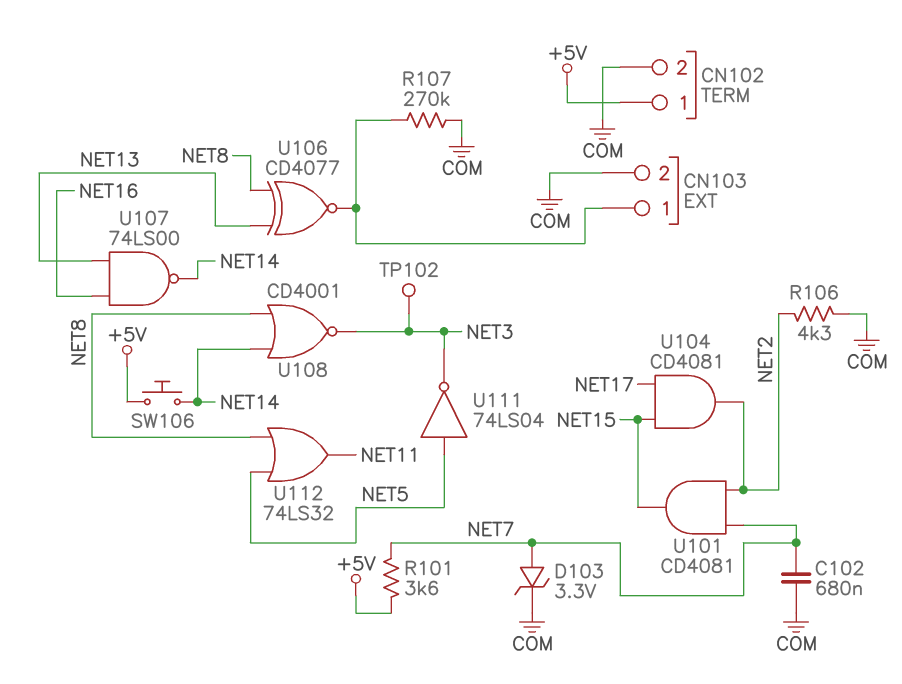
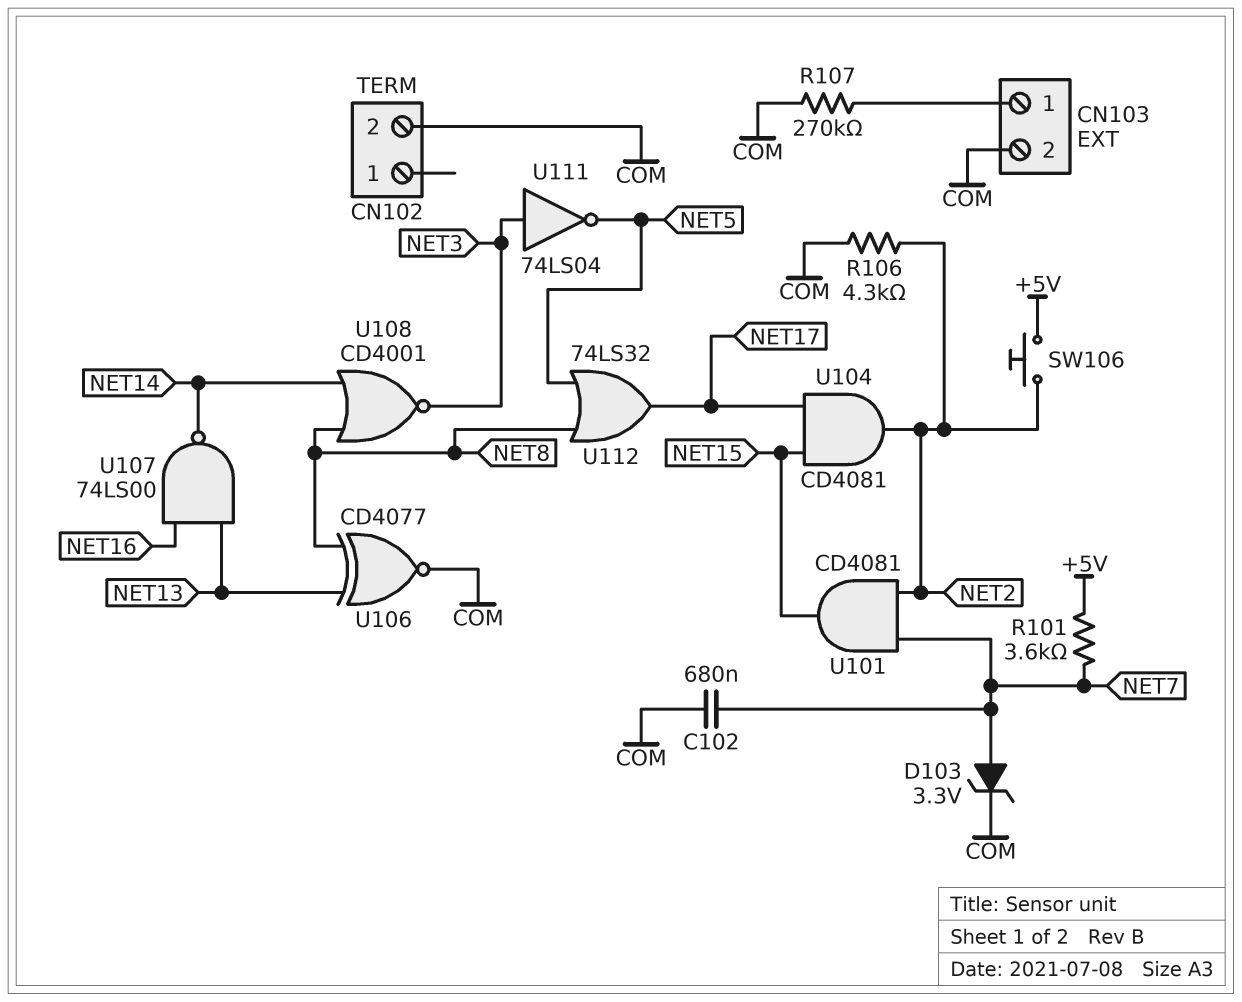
CN102 pin 1: +5V -> none
SW106: button (+5V, NET14) -> button (+5V, NET2)
TP102: test point (NET3) -> none
U106: XNOR CD4077 (in NET8, in NET13, out CN103/1) -> XNOR CD4077 (in NET8, in NET13, out COM)
U111: NOT 74LS04 (in NET5, out NET3) -> NOT 74LS04 (in NET3, out NET5)
U112: OR 74LS32 (in NET5, in NET8, out NET11) -> OR 74LS32 (in NET5, in NET8, out NET17)

